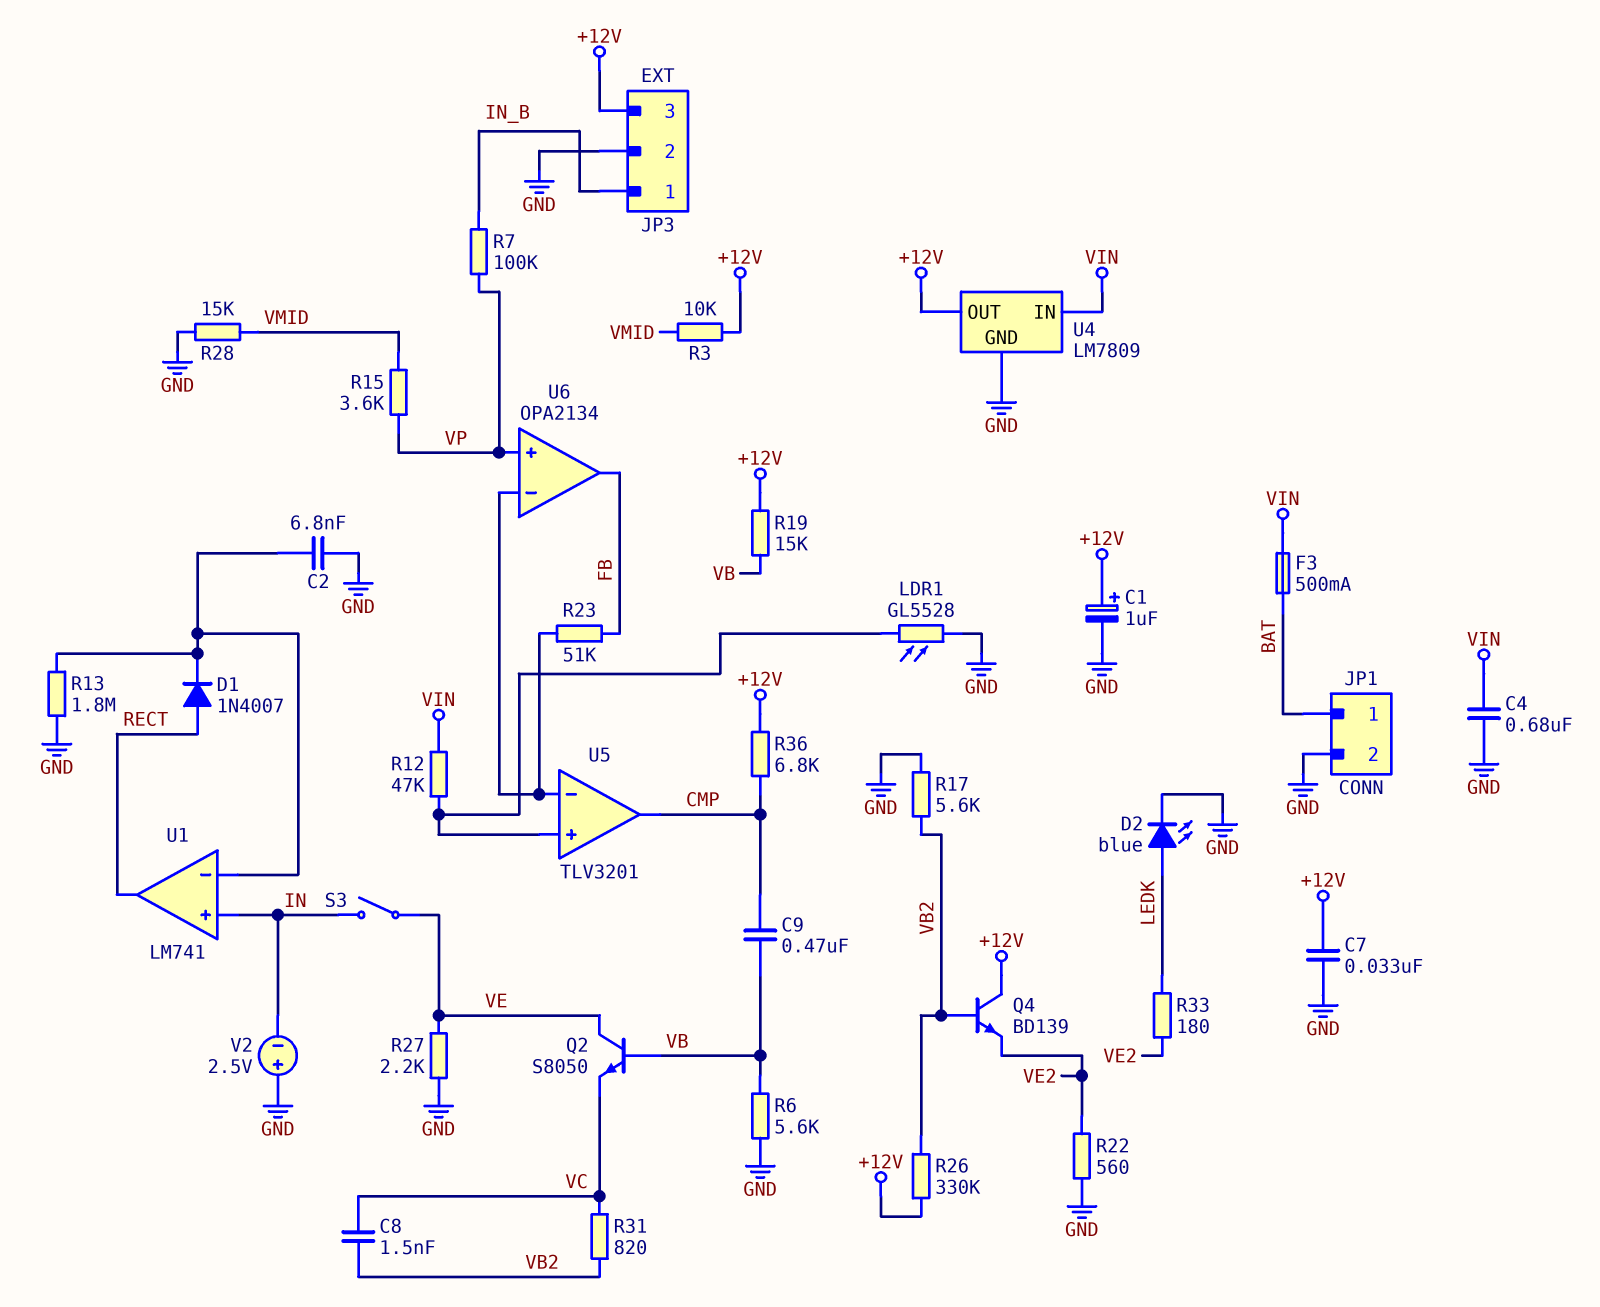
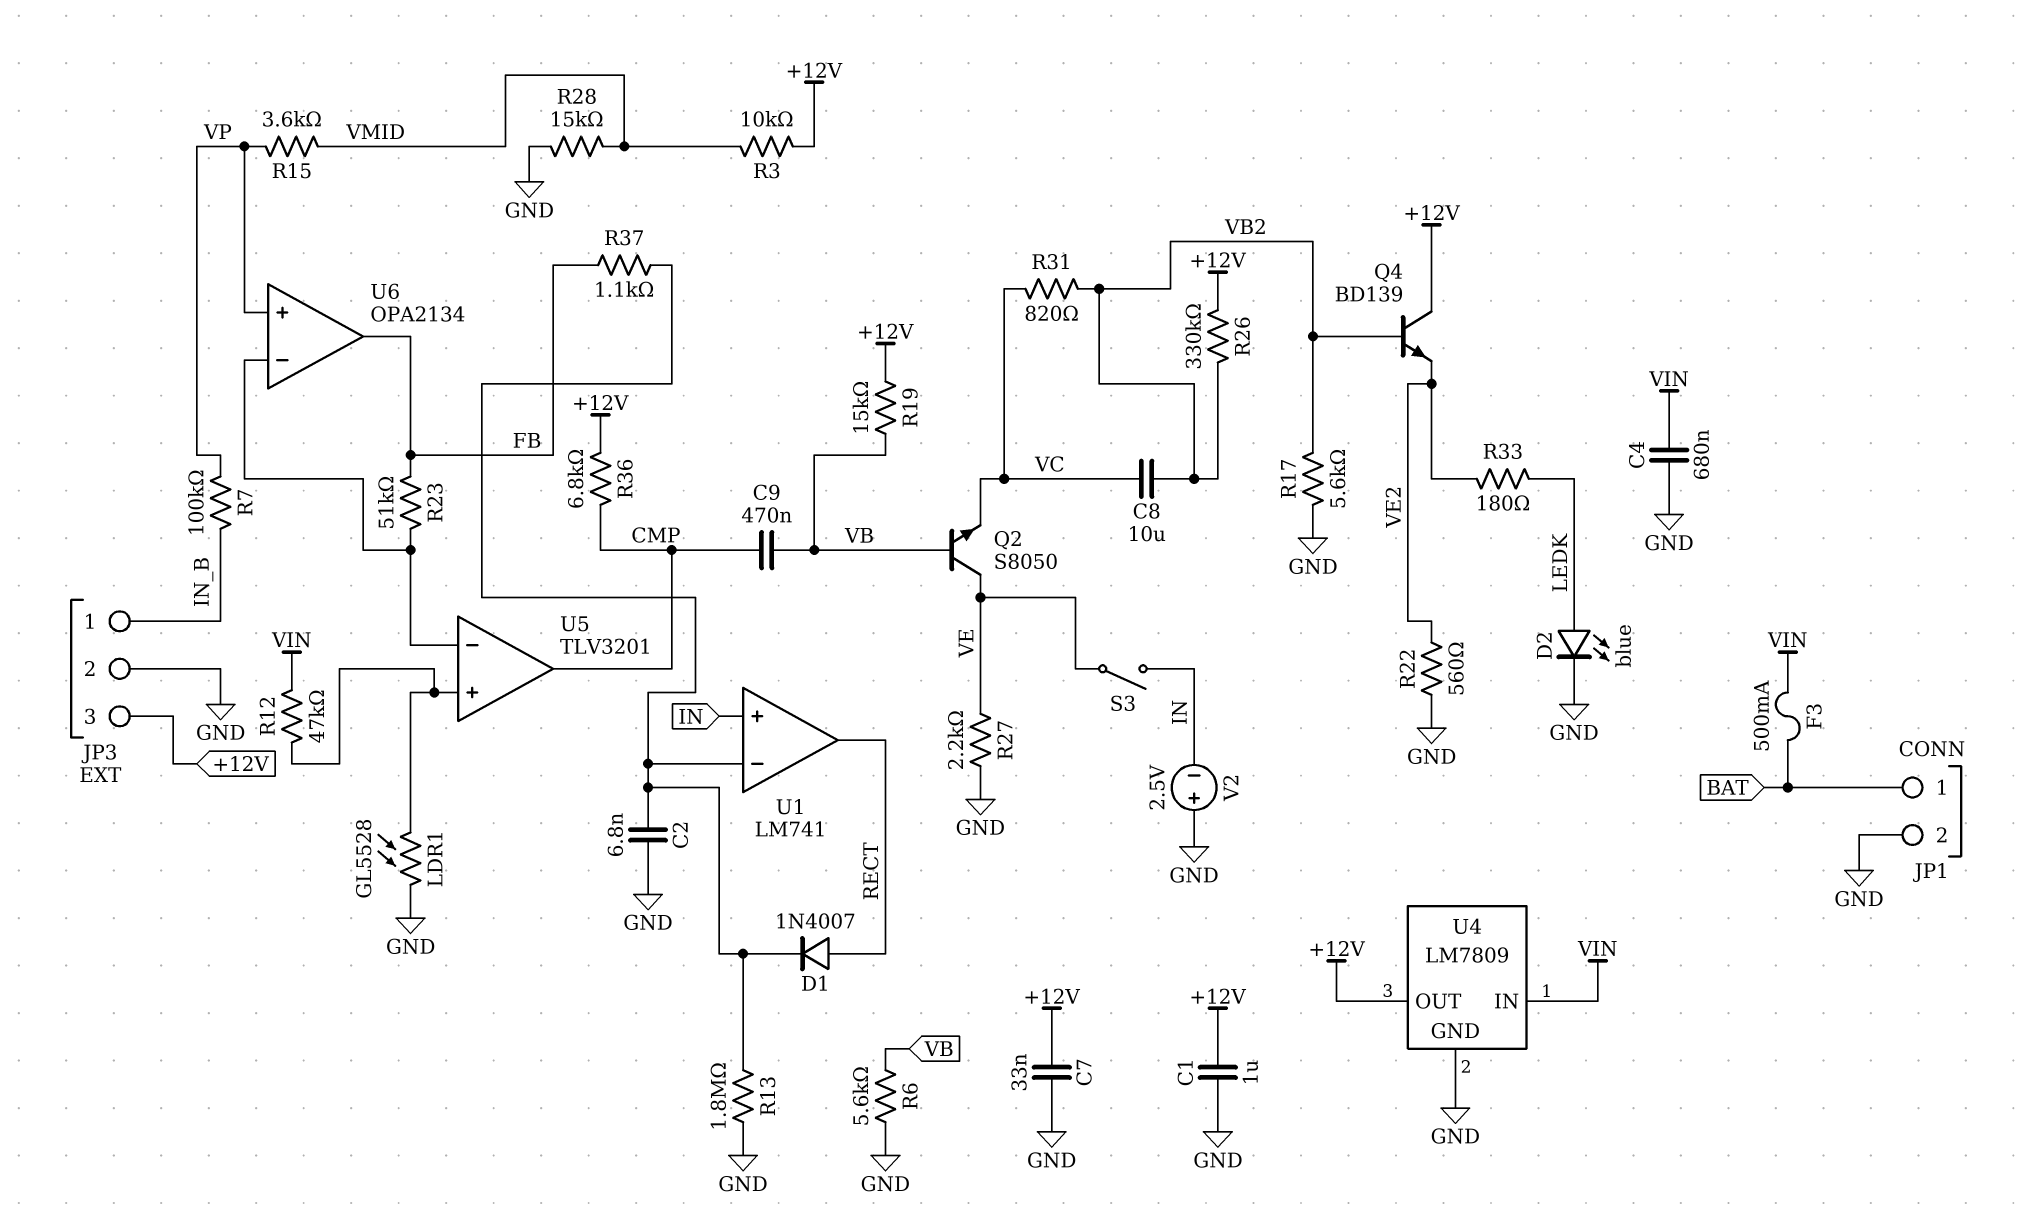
C1: 1uF (plus +12V, minus GND) -> 1uF (+12V, GND)
C8: 1.5nF (VB2, VC) -> 10uF (VB2, VC)
R37: none -> 1.1k (FB, U1/in-)

